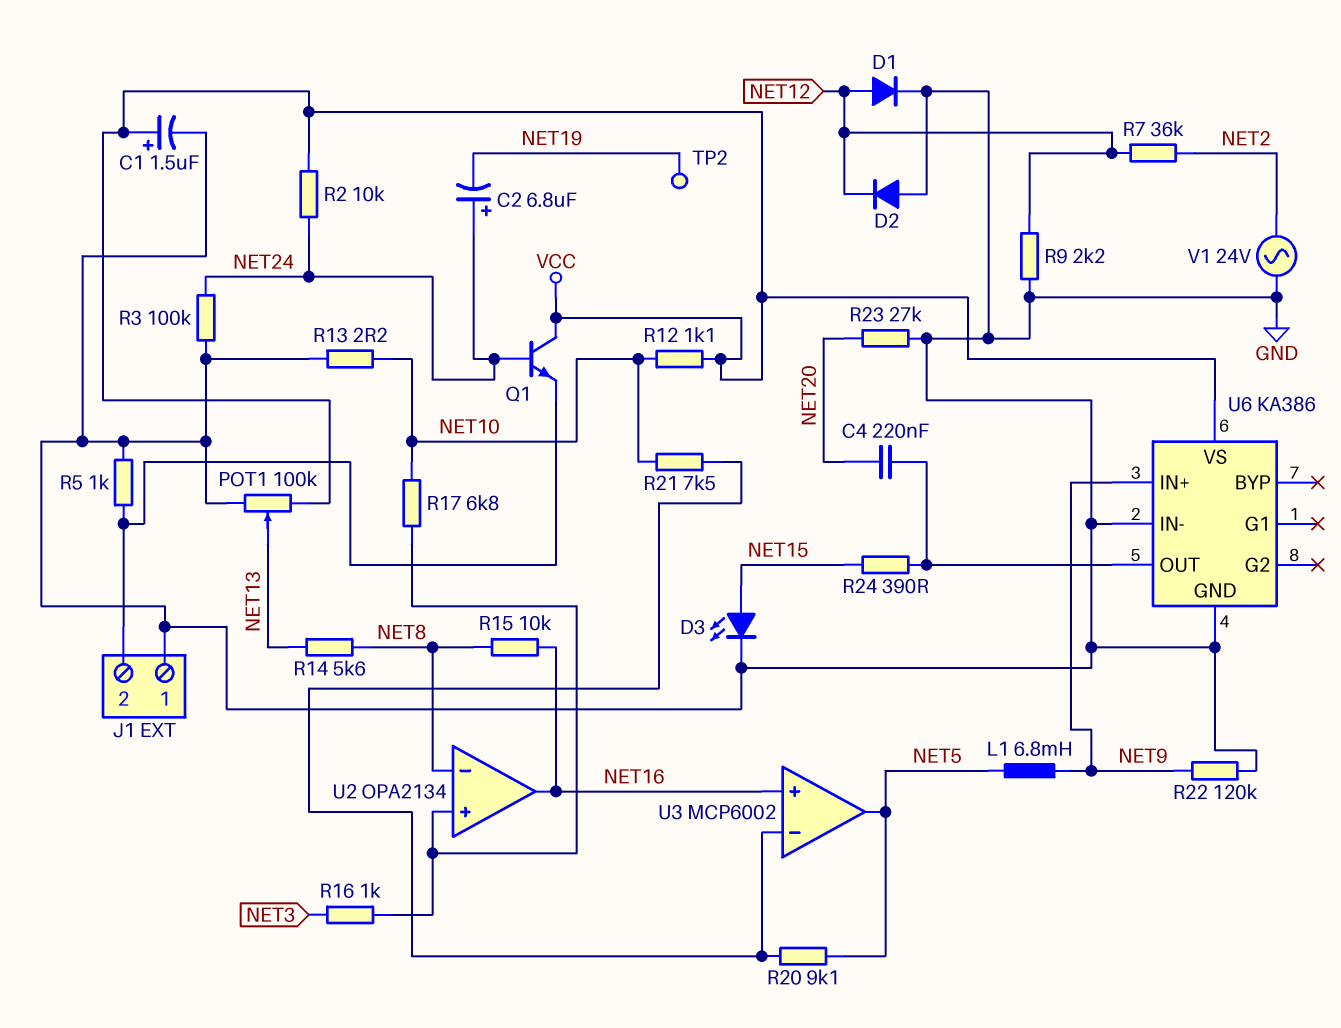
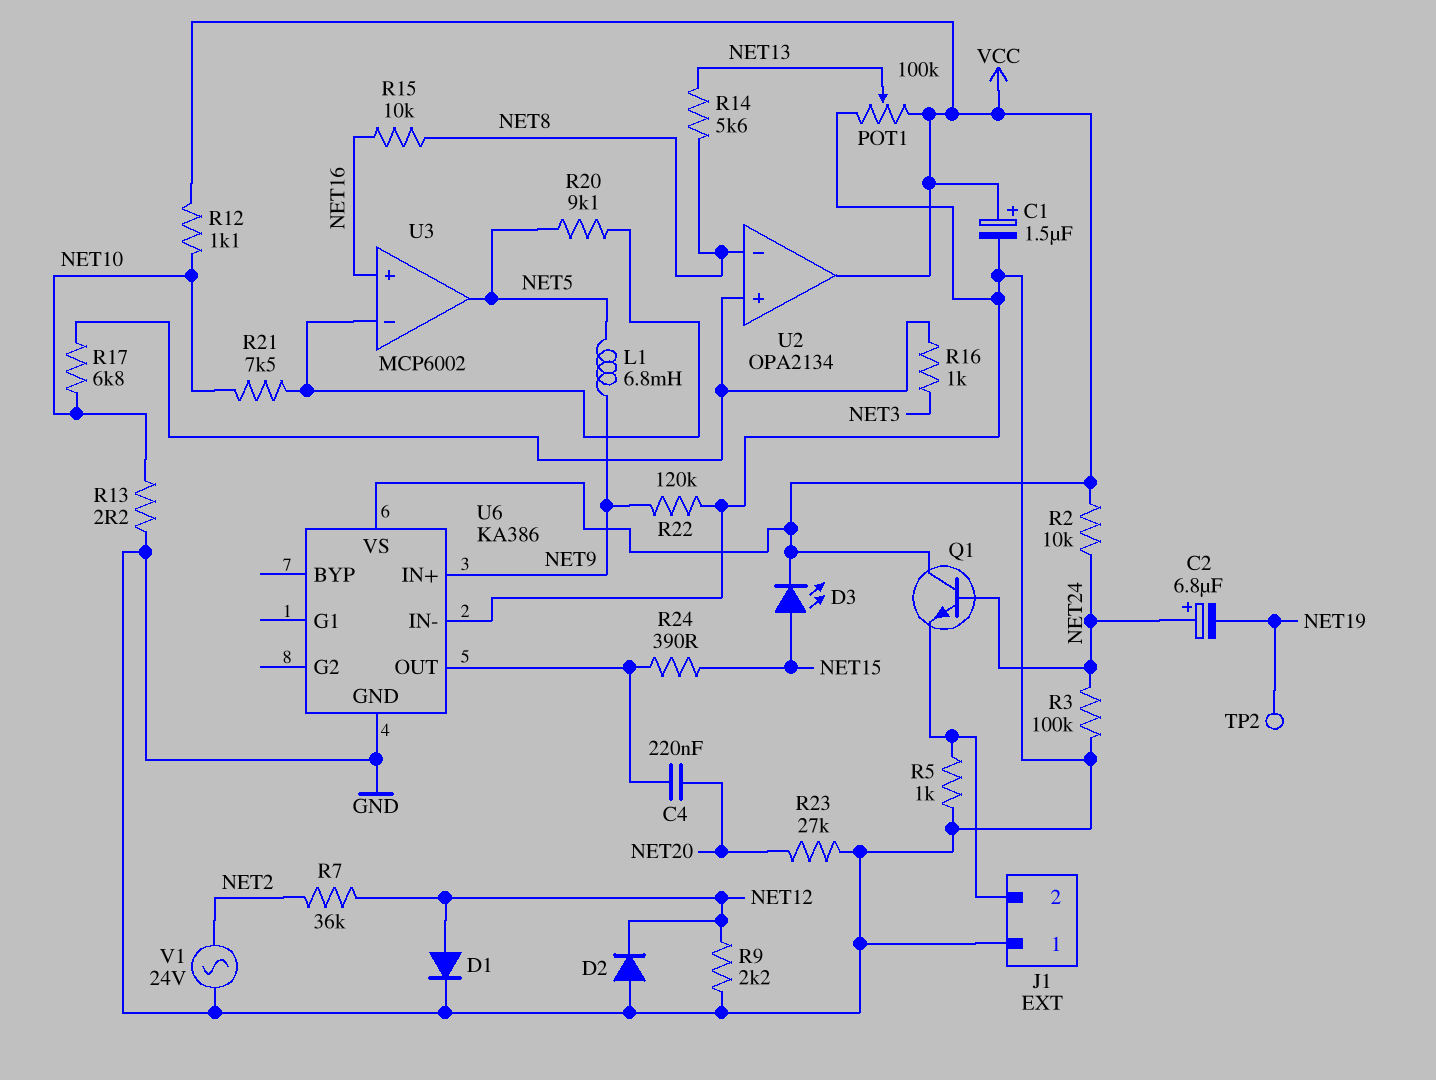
D3: LED (A NET15, K GND) -> LED (A NET15, K VCC)
U2 pin out: NET16 -> VCC

